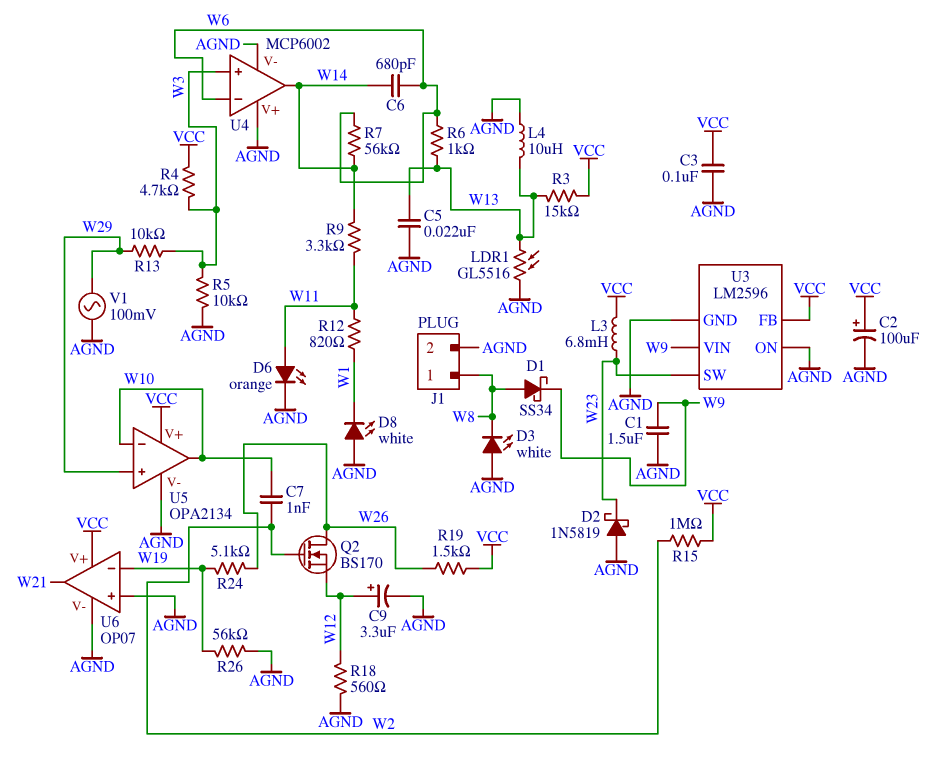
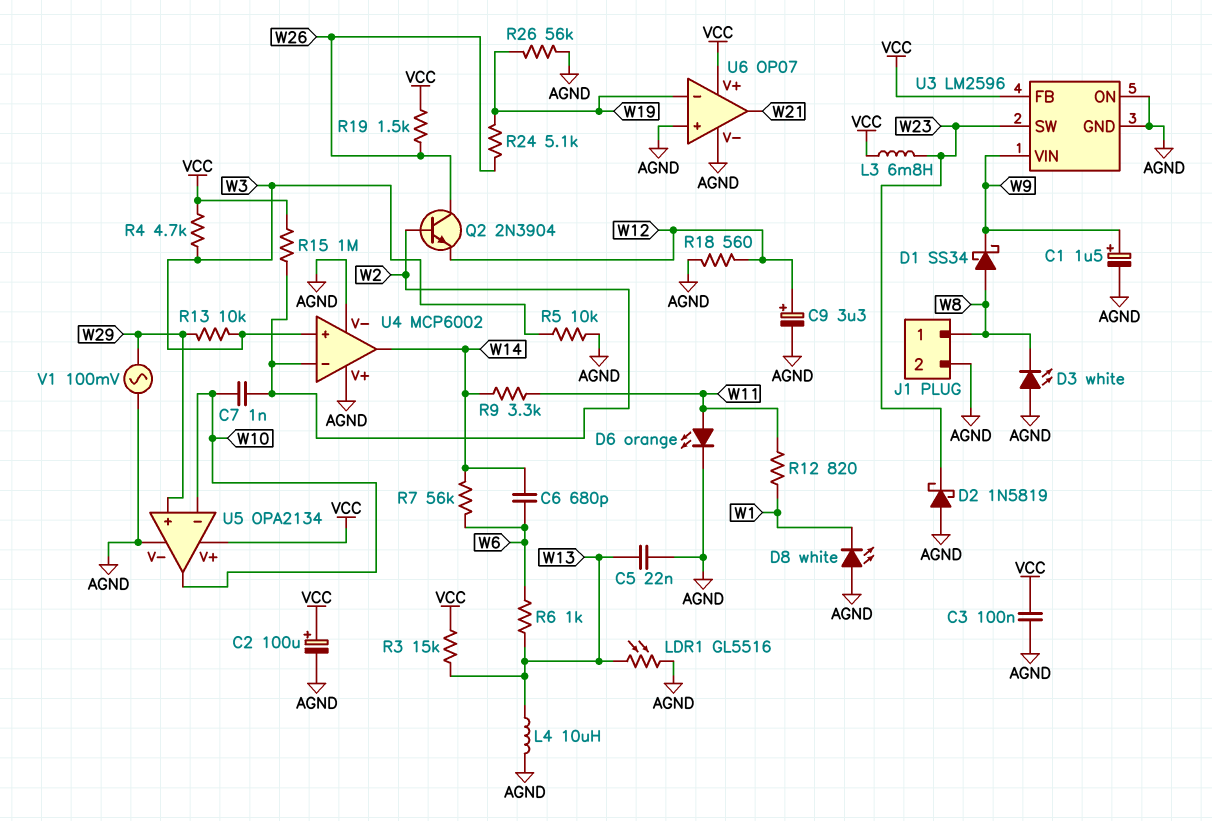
C1: 1.5uF (AGND, W9) -> 1.5uF (plus W9, minus AGND)
Q2: NMOS BS170 (G W2, D W26, S W12) -> NPN 2N3904 (B W2, C W26, E W12)
U4 pin in-: W6 -> W2

